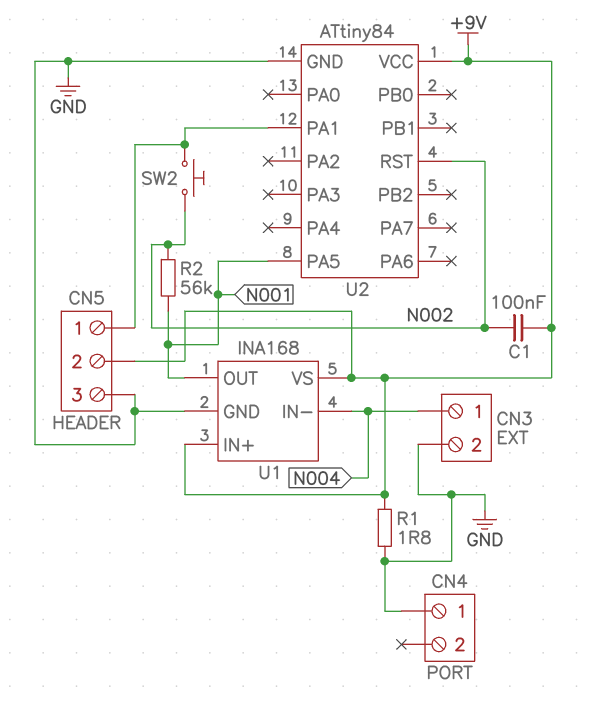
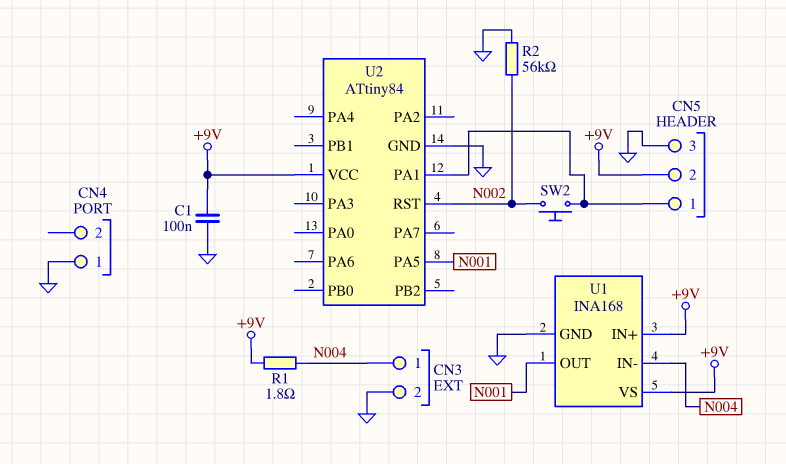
C1: 100nF (+9V, N002) -> 100nF (+9V, GND)
R1: 1.8 (+9V, GND) -> 1.8 (+9V, N004)
R2: 56k (N001, N002) -> 56k (GND, N002)

